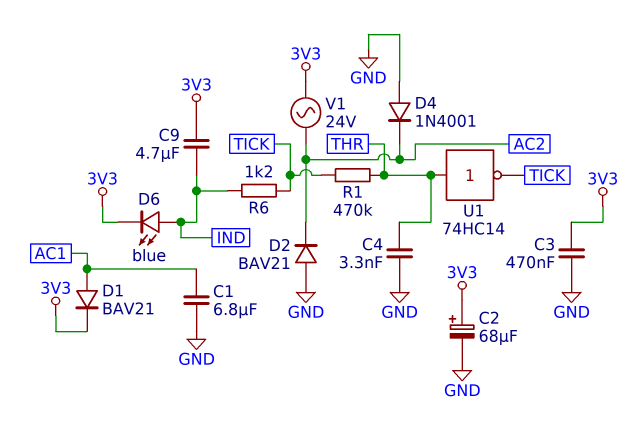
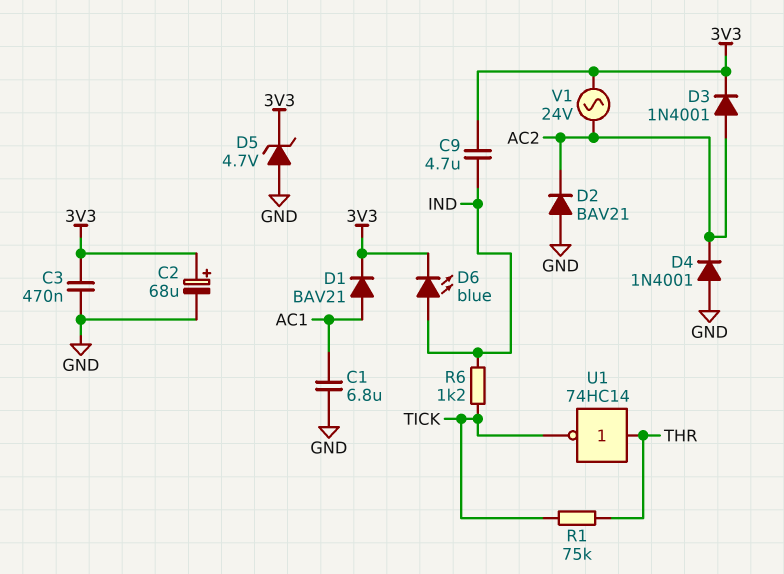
C4: 3.3nF (GND, THR) -> none
D3: none -> diode 1N4001 (A AC2, K 3V3)
D5: none -> zener 4.7V (A GND, K 3V3)
R1: 470k (THR, TICK) -> 75k (THR, TICK)

